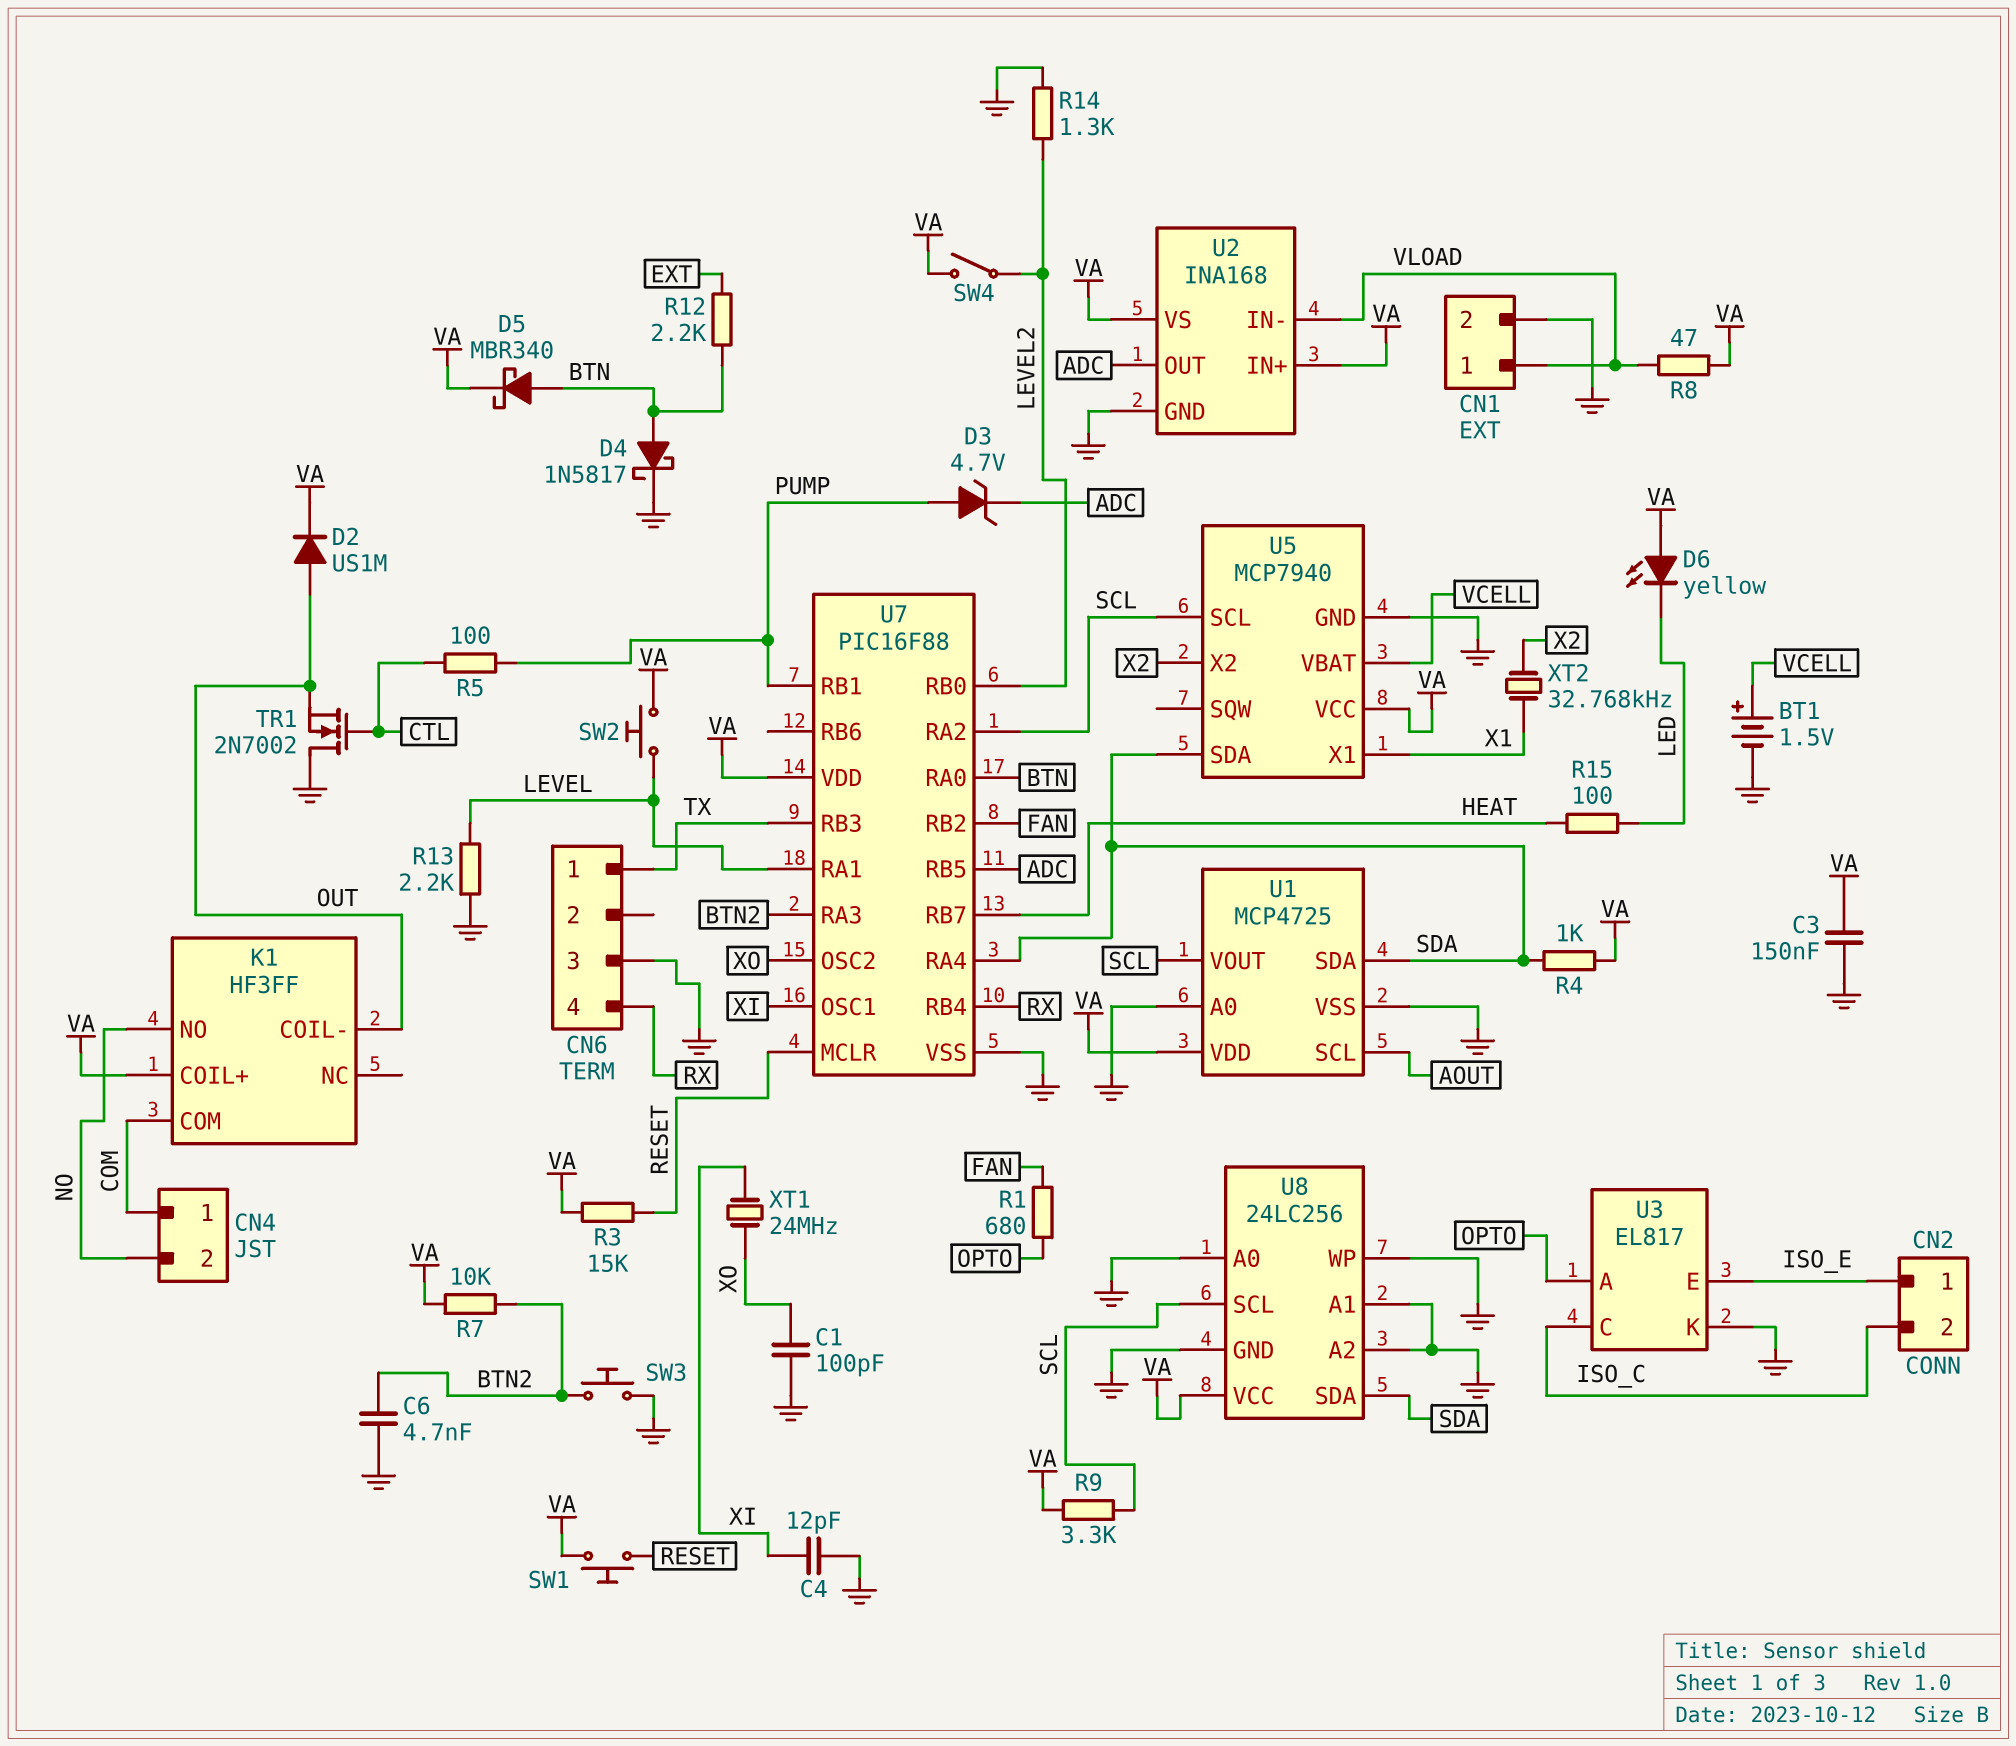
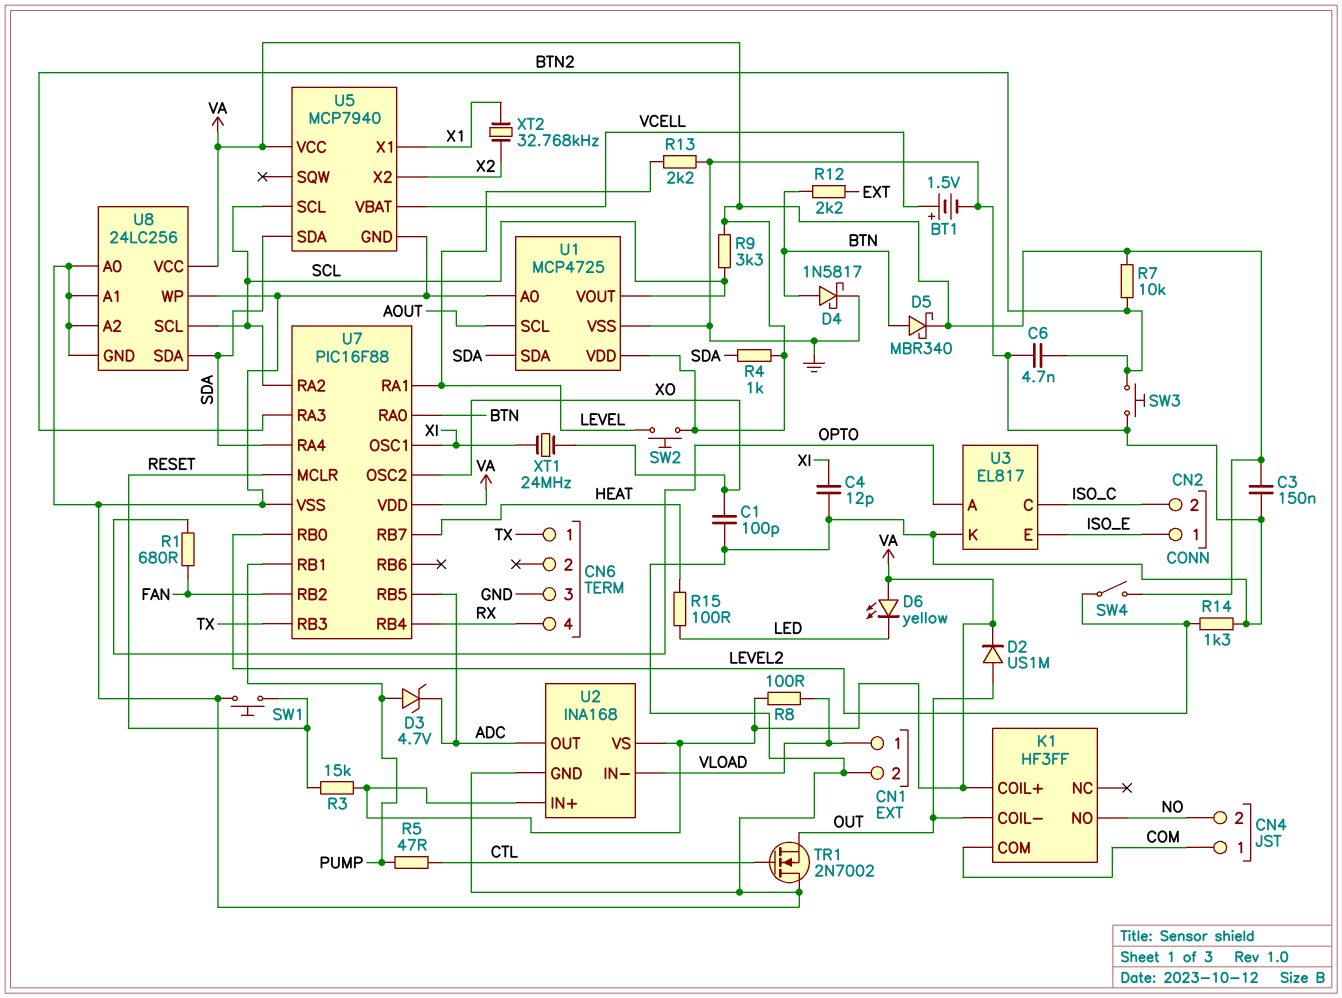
R5: 100 (CTL, PUMP) -> 47 (CTL, PUMP)
R8: 47 (VA, VLOAD) -> 100 (VA, VLOAD)
SW1: button (RESET, VA) -> button (GND, RESET)

